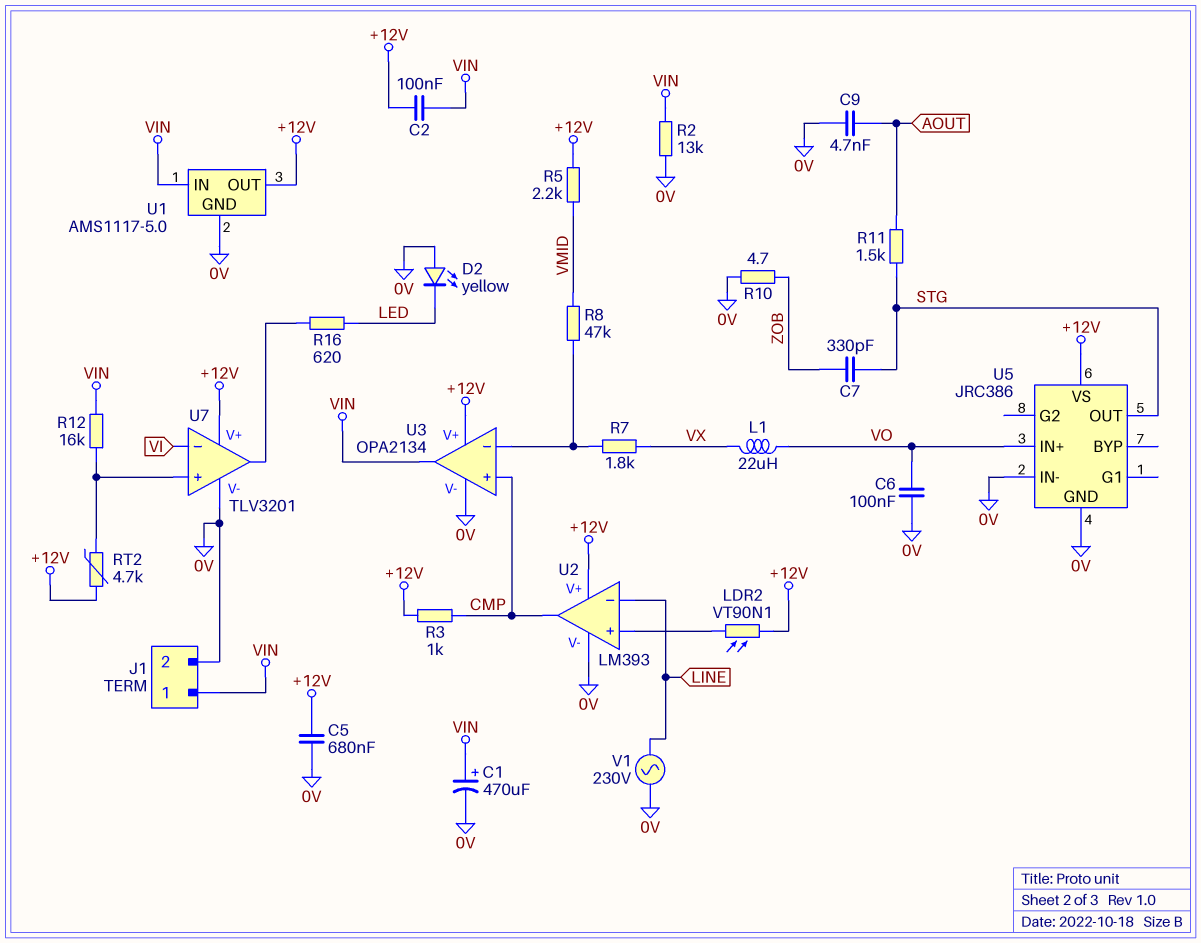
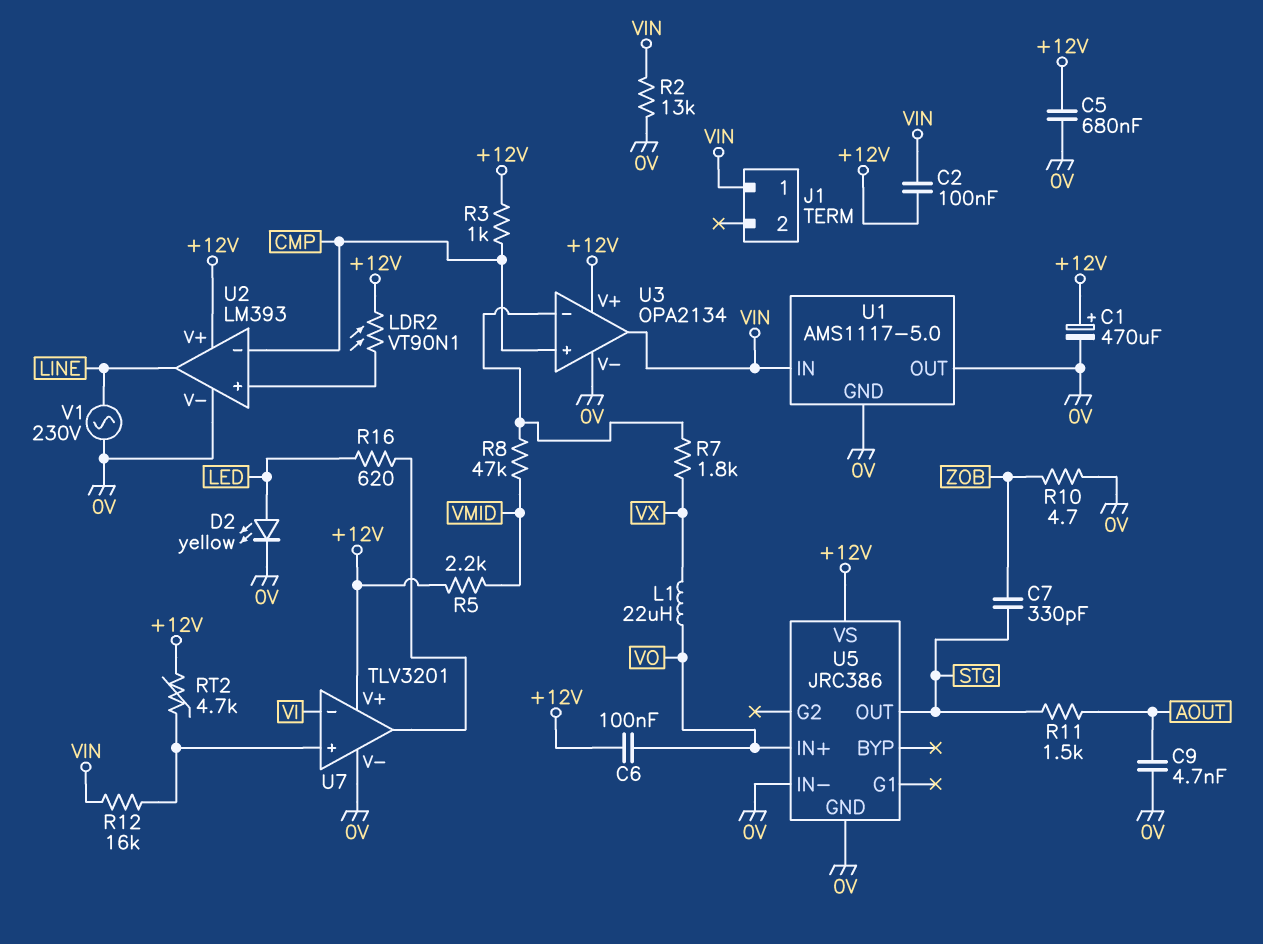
C1: 470uF (plus VIN, minus 0V) -> 470uF (plus +12V, minus 0V)
C6: 100nF (0V, VO) -> 100nF (+12V, VO)
D2: LED yellow (A 0V, K LED) -> LED yellow (A LED, K 0V)
J1 pin 2: 0V -> none
U1 pin OUT: +12V -> 0V
U2 pin in-: LINE -> CMP
U2 pin out: CMP -> LINE

